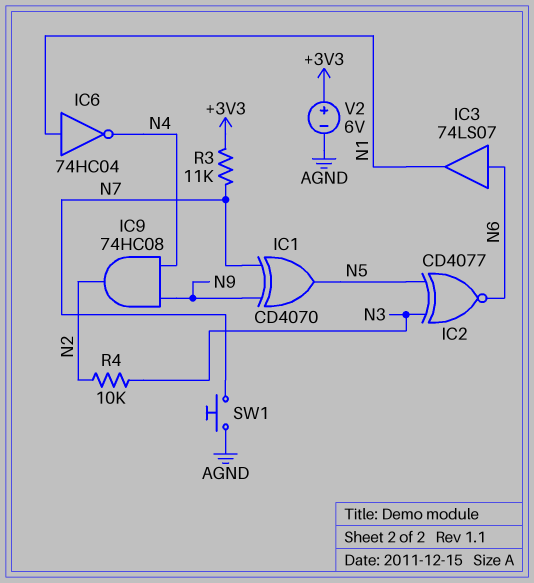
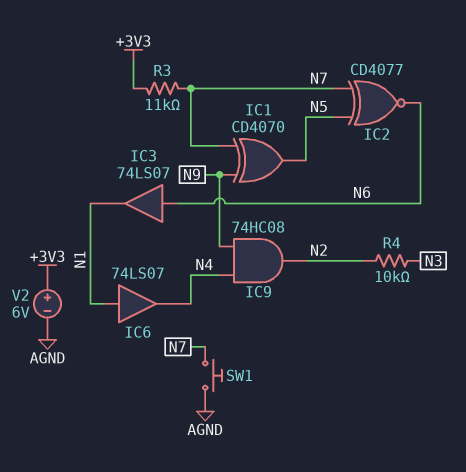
IC2: XNOR CD4077 (in N3, in N5, out N6) -> XNOR CD4077 (in N5, in N7, out N6)
IC6: NOT 74HC04 (in N1, out N4) -> buffer 74LS07 (in N1, out N4)

